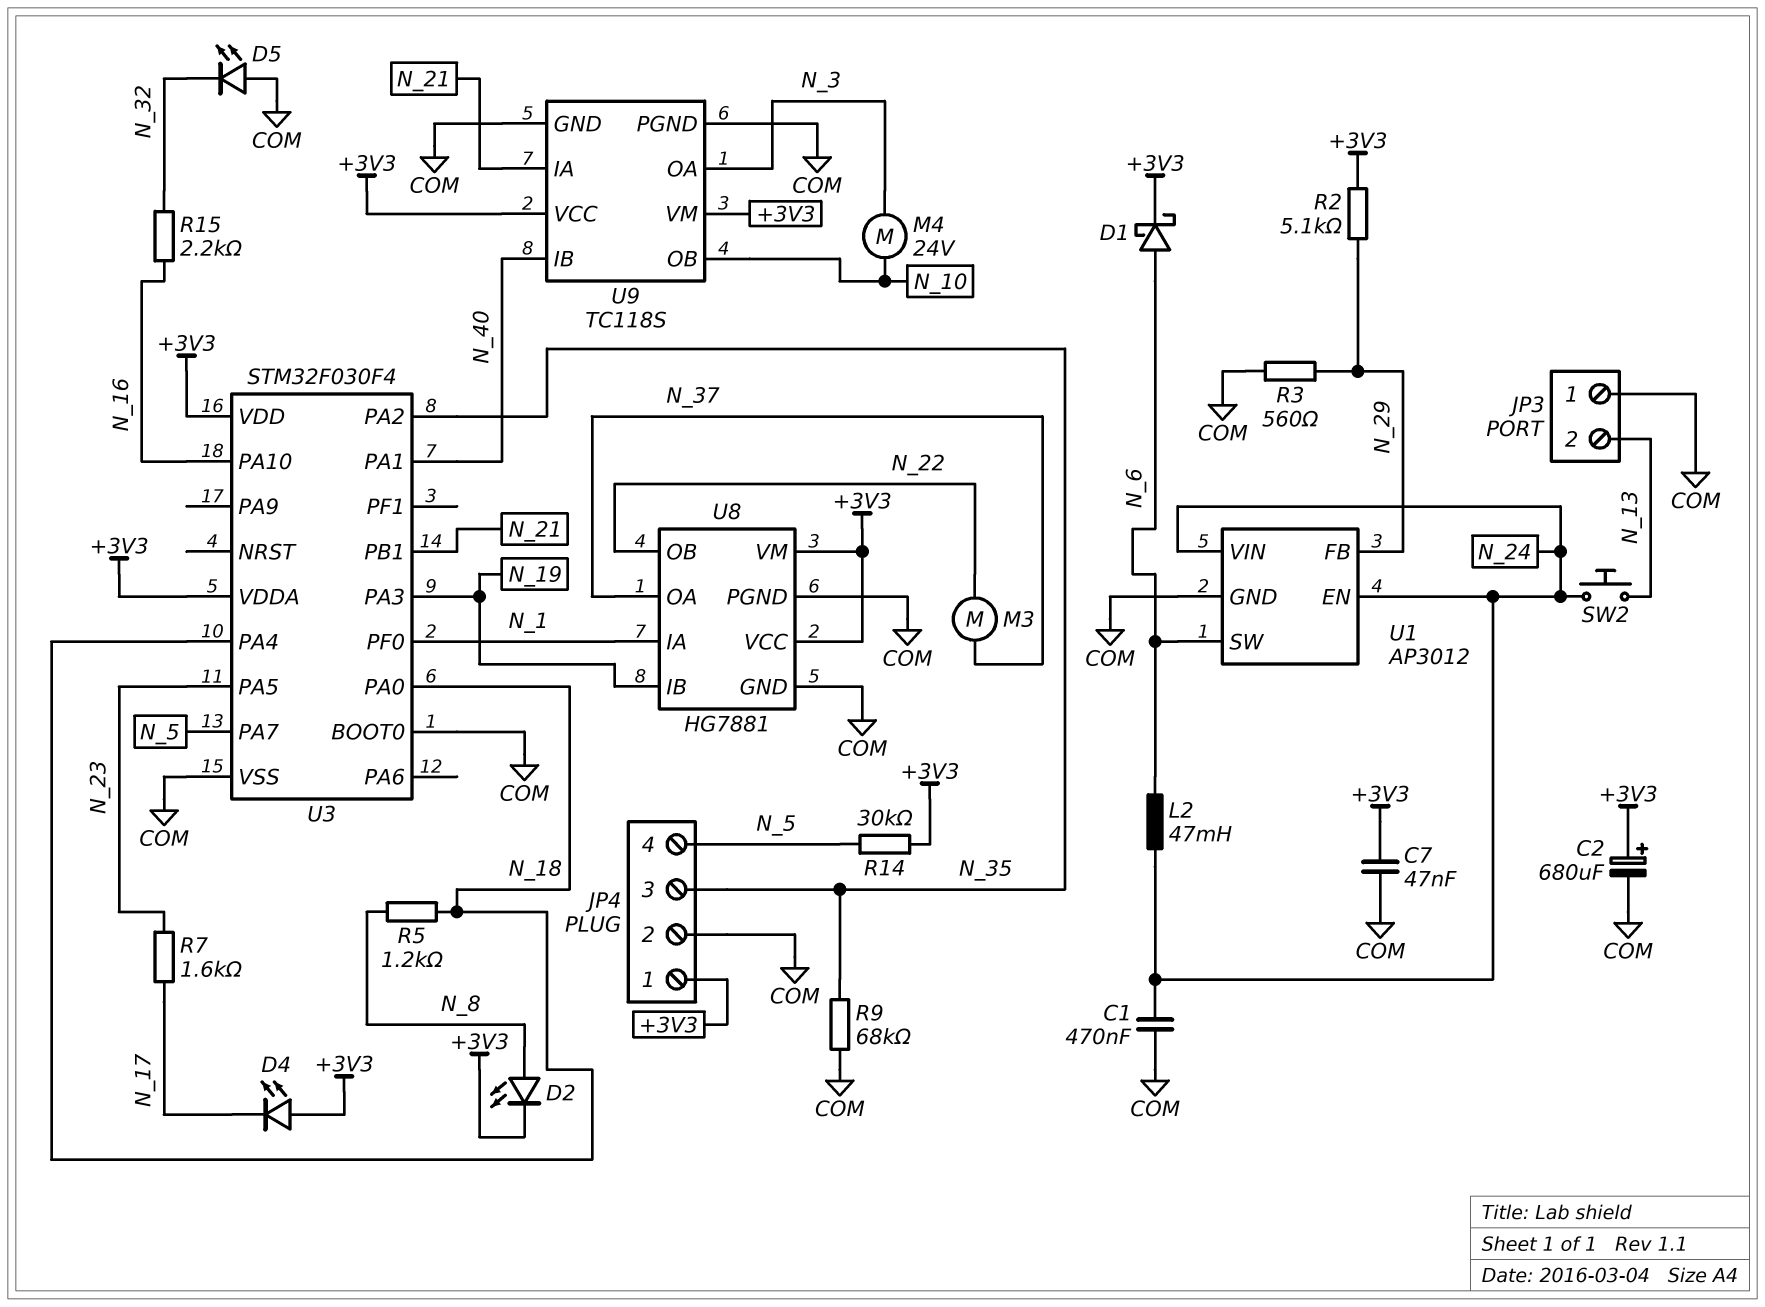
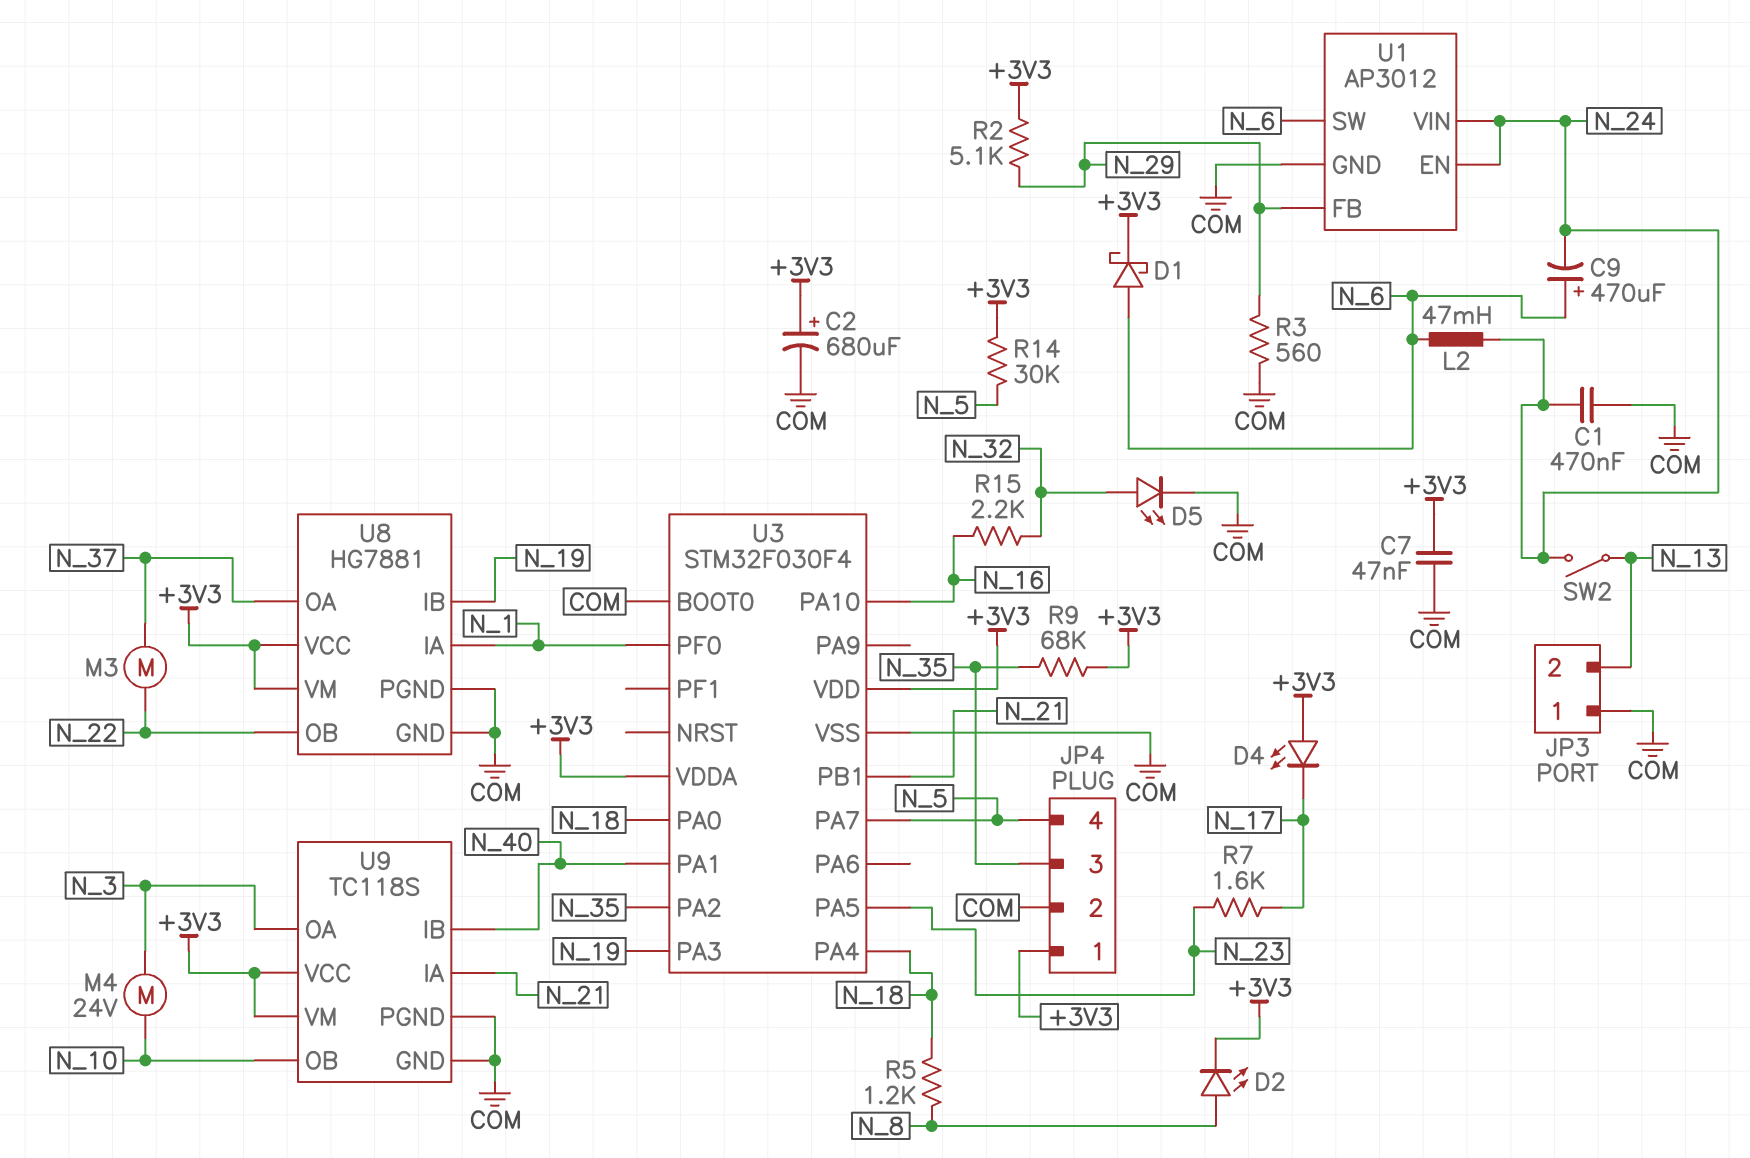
C9: none -> 470uF (plus N_6, minus N_24)
D5: LED (A COM, K N_32) -> LED (A N_32, K COM)
R9: 68k (COM, N_35) -> 68k (+3V3, N_35)
SW2: button (N_13, N_24) -> switch (N_13, N_24)

